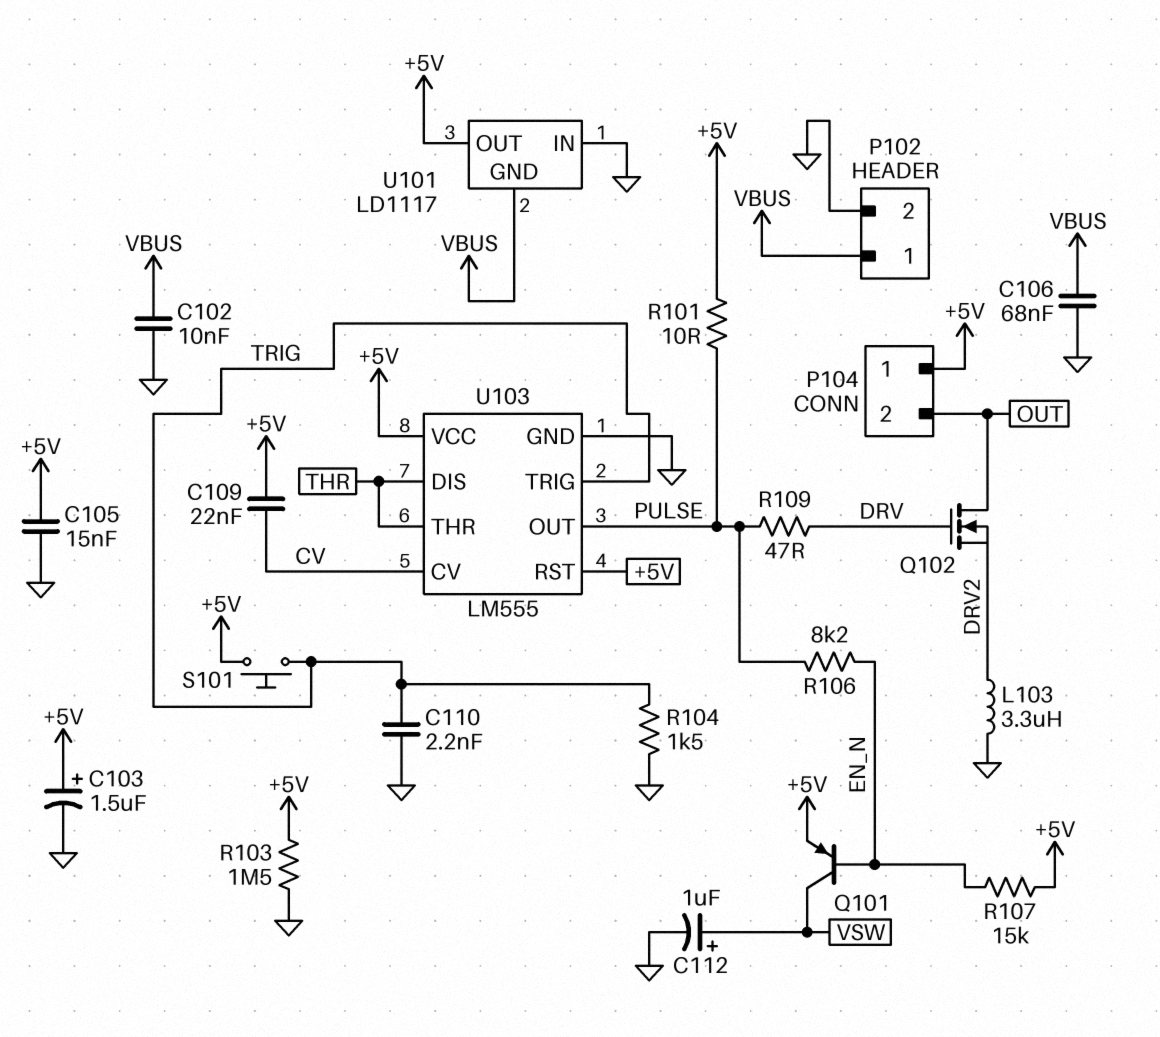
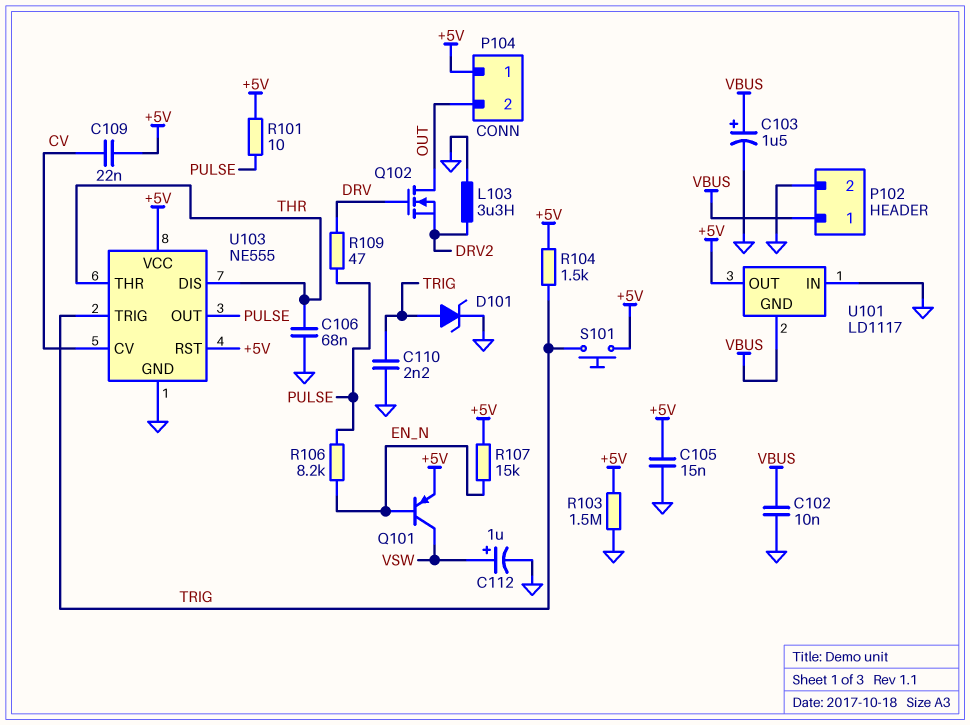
C103: 1.5uF (plus +5V, minus GND) -> 1.5uF (plus VBUS, minus GND)
C106: 68nF (GND, VBUS) -> 68nF (GND, THR)
D101: none -> zener (A TRIG, K GND)
R104: 1.5k (GND, TRIG) -> 1.5k (+5V, TRIG)
U103: LM555 -> NE555

